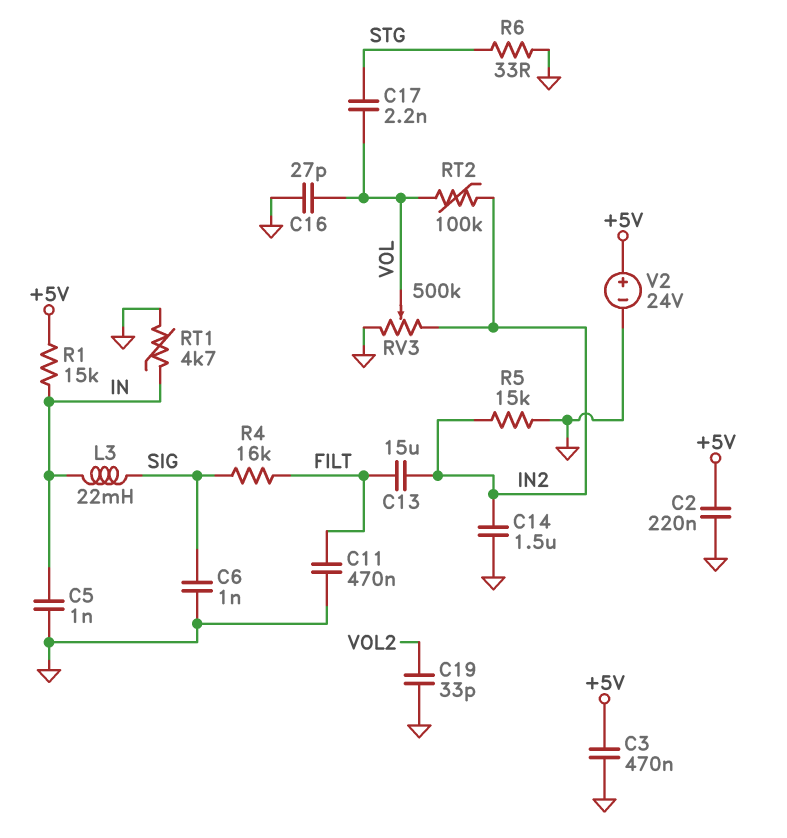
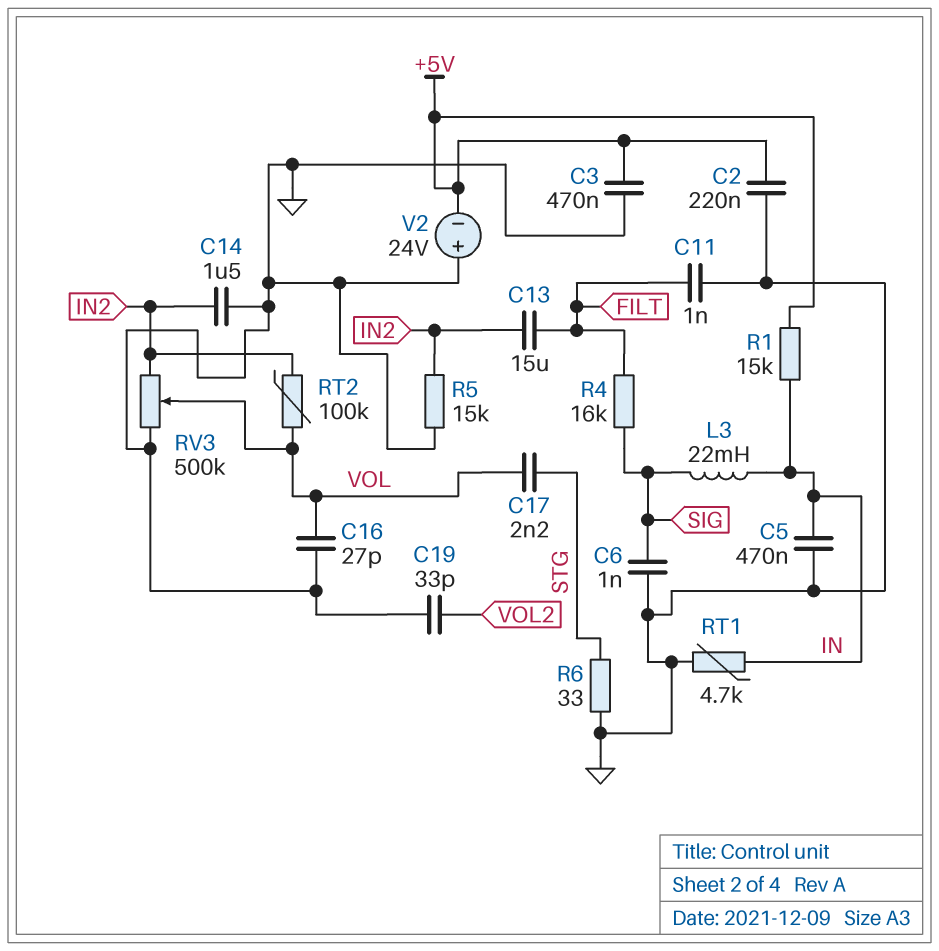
C5: 1nF (GND, IN) -> 470nF (GND, IN)
C11: 470nF (FILT, GND) -> 1nF (FILT, GND)
V2: 24V (plus +5V, minus GND) -> 24V (plus GND, minus +5V)

